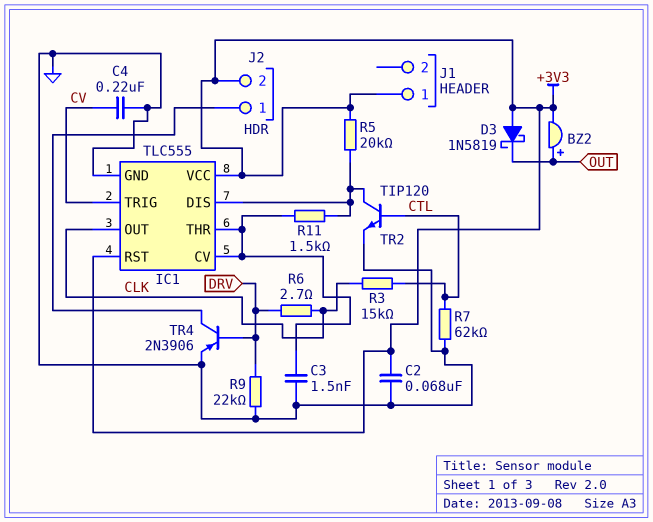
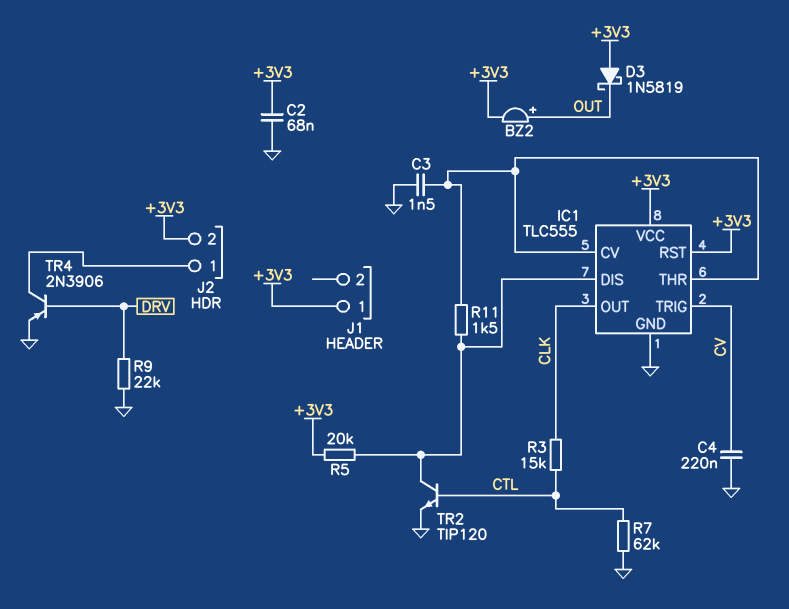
R6: 2.7 (CLK, DRV) -> none

